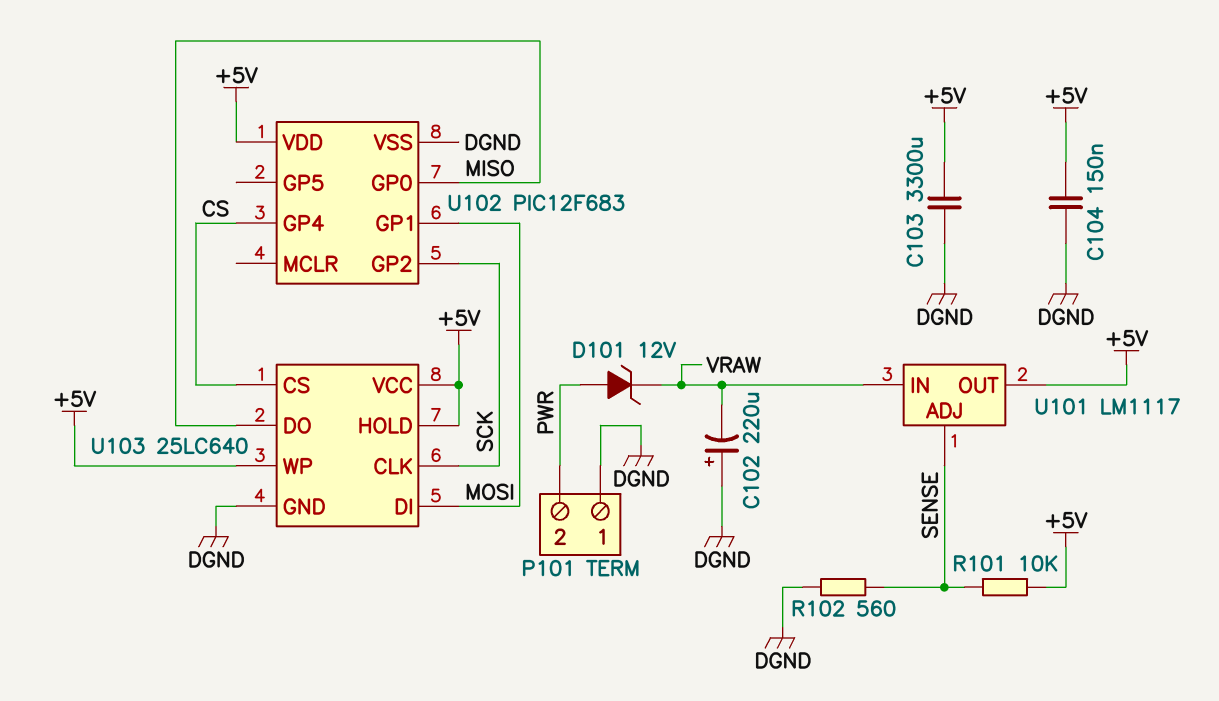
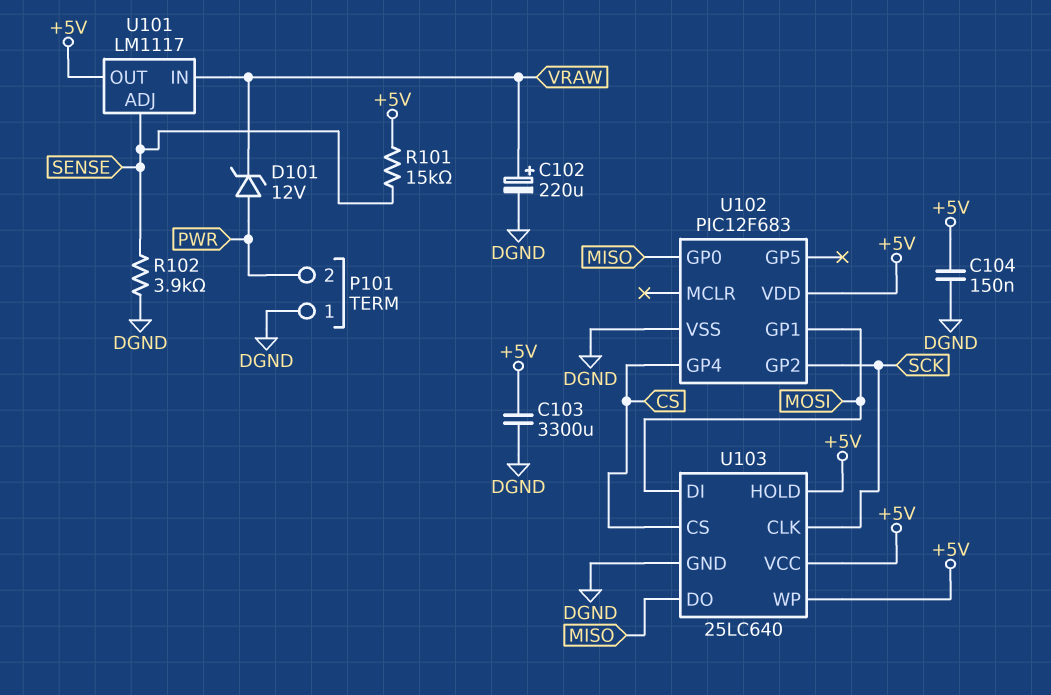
C102: 220uF (plus DGND, minus VRAW) -> 220uF (plus VRAW, minus DGND)
R101: 10k (+5V, SENSE) -> 15k (+5V, SENSE)
R102: 560 (DGND, SENSE) -> 3.9k (DGND, SENSE)

